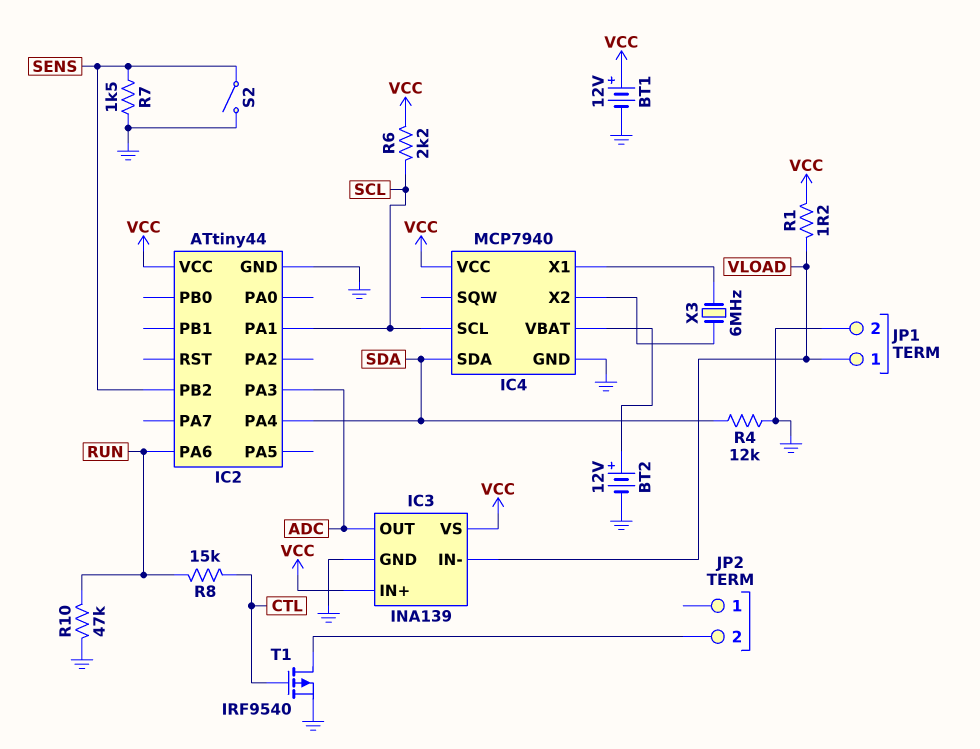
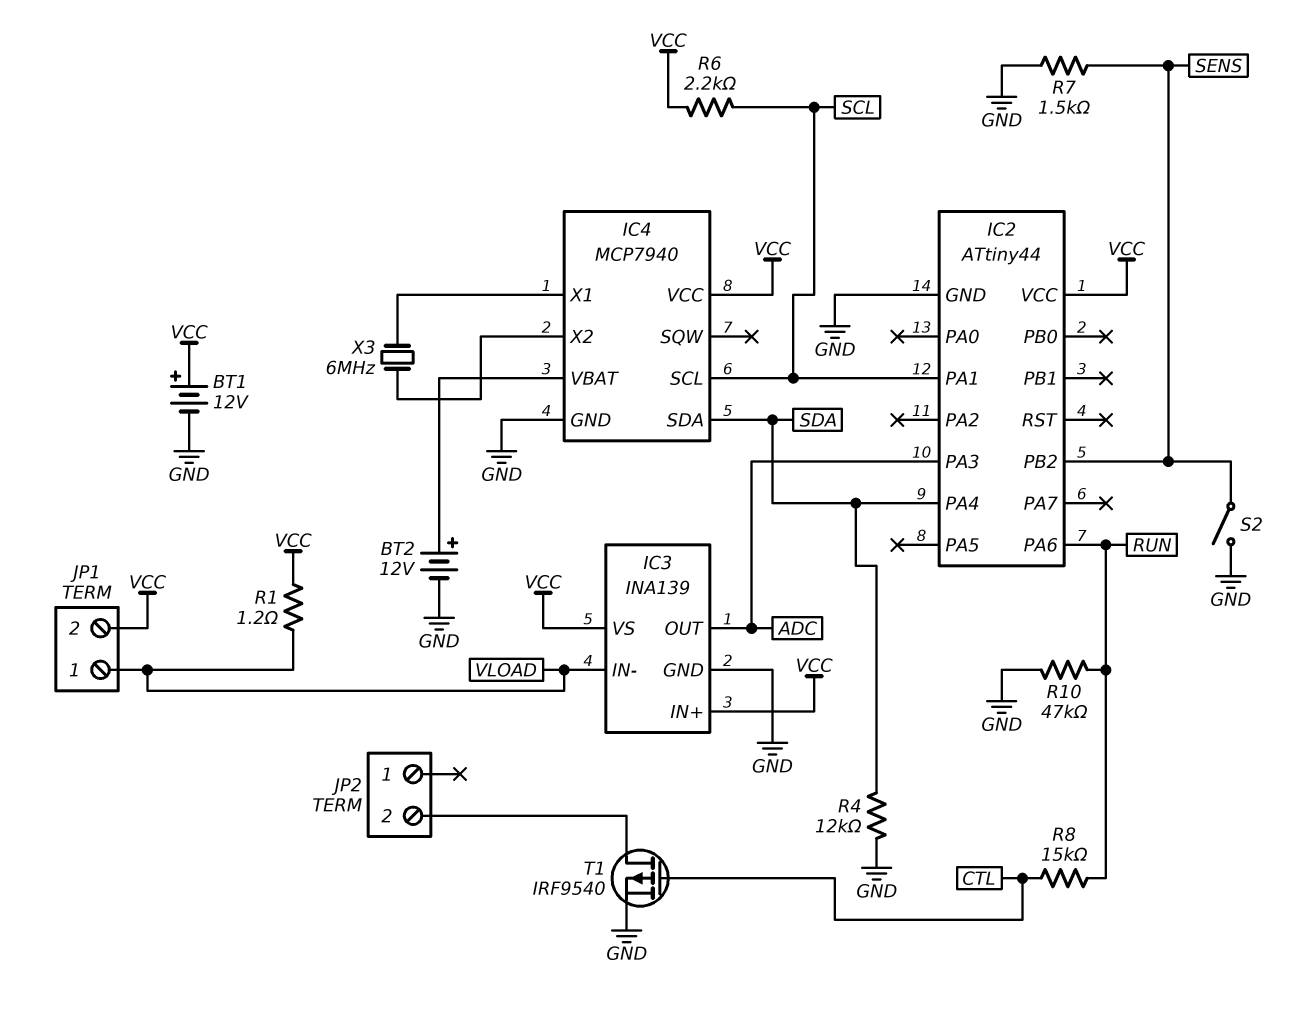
JP1 pin 2: GND -> VCC

